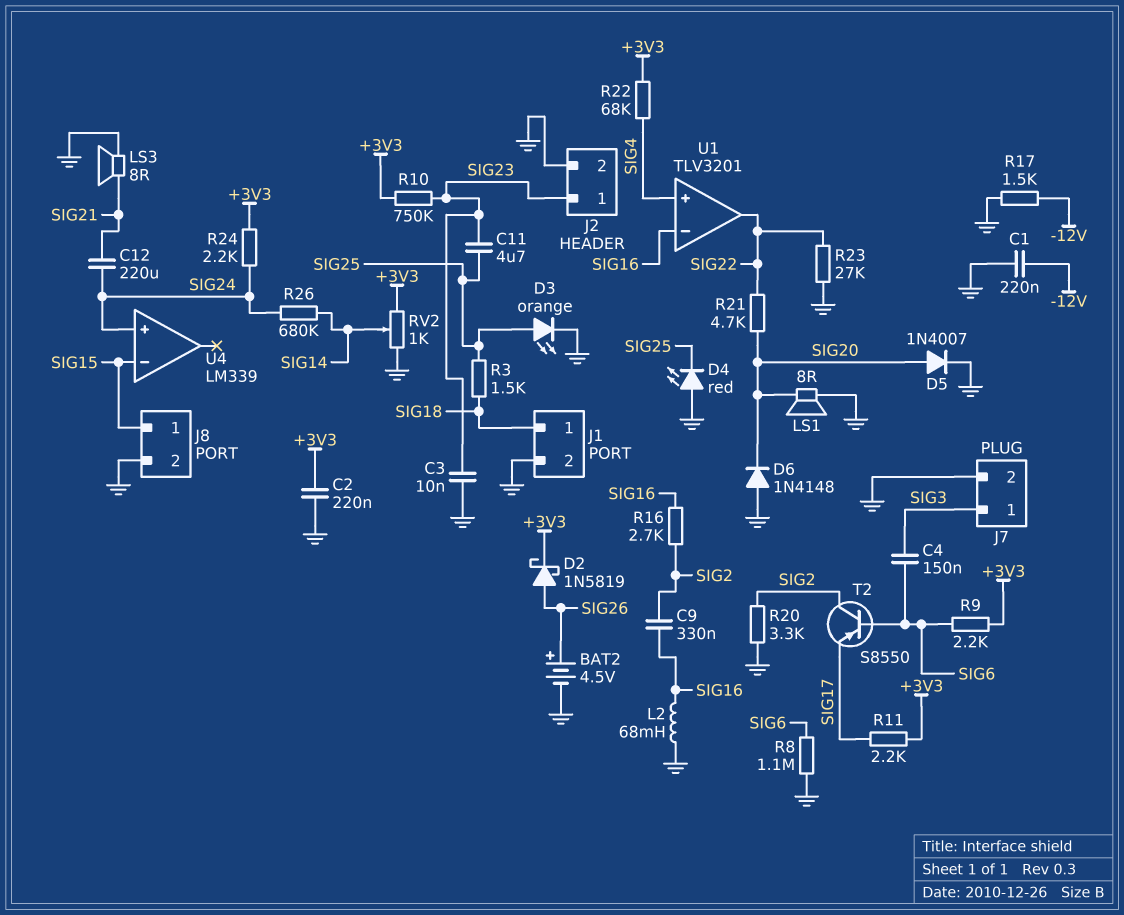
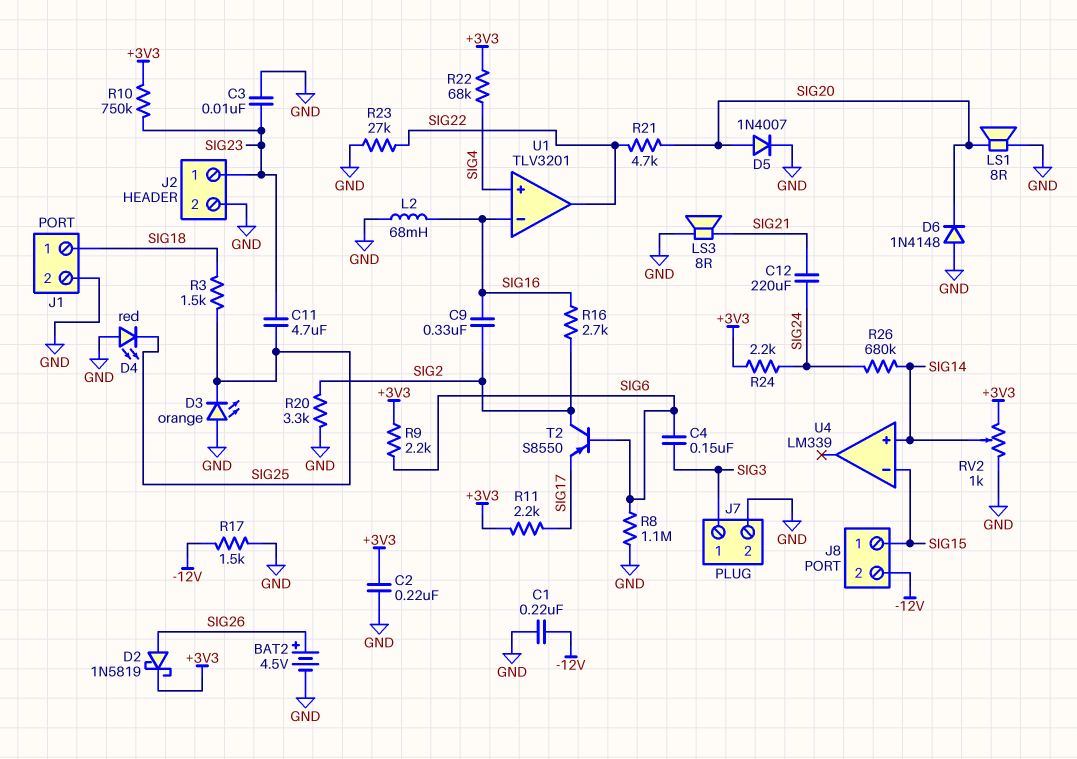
D3: LED orange (A SIG25, K GND) -> LED orange (A GND, K SIG25)
J8 pin 2: GND -> -12V
U4 pin in+: SIG24 -> SIG14

